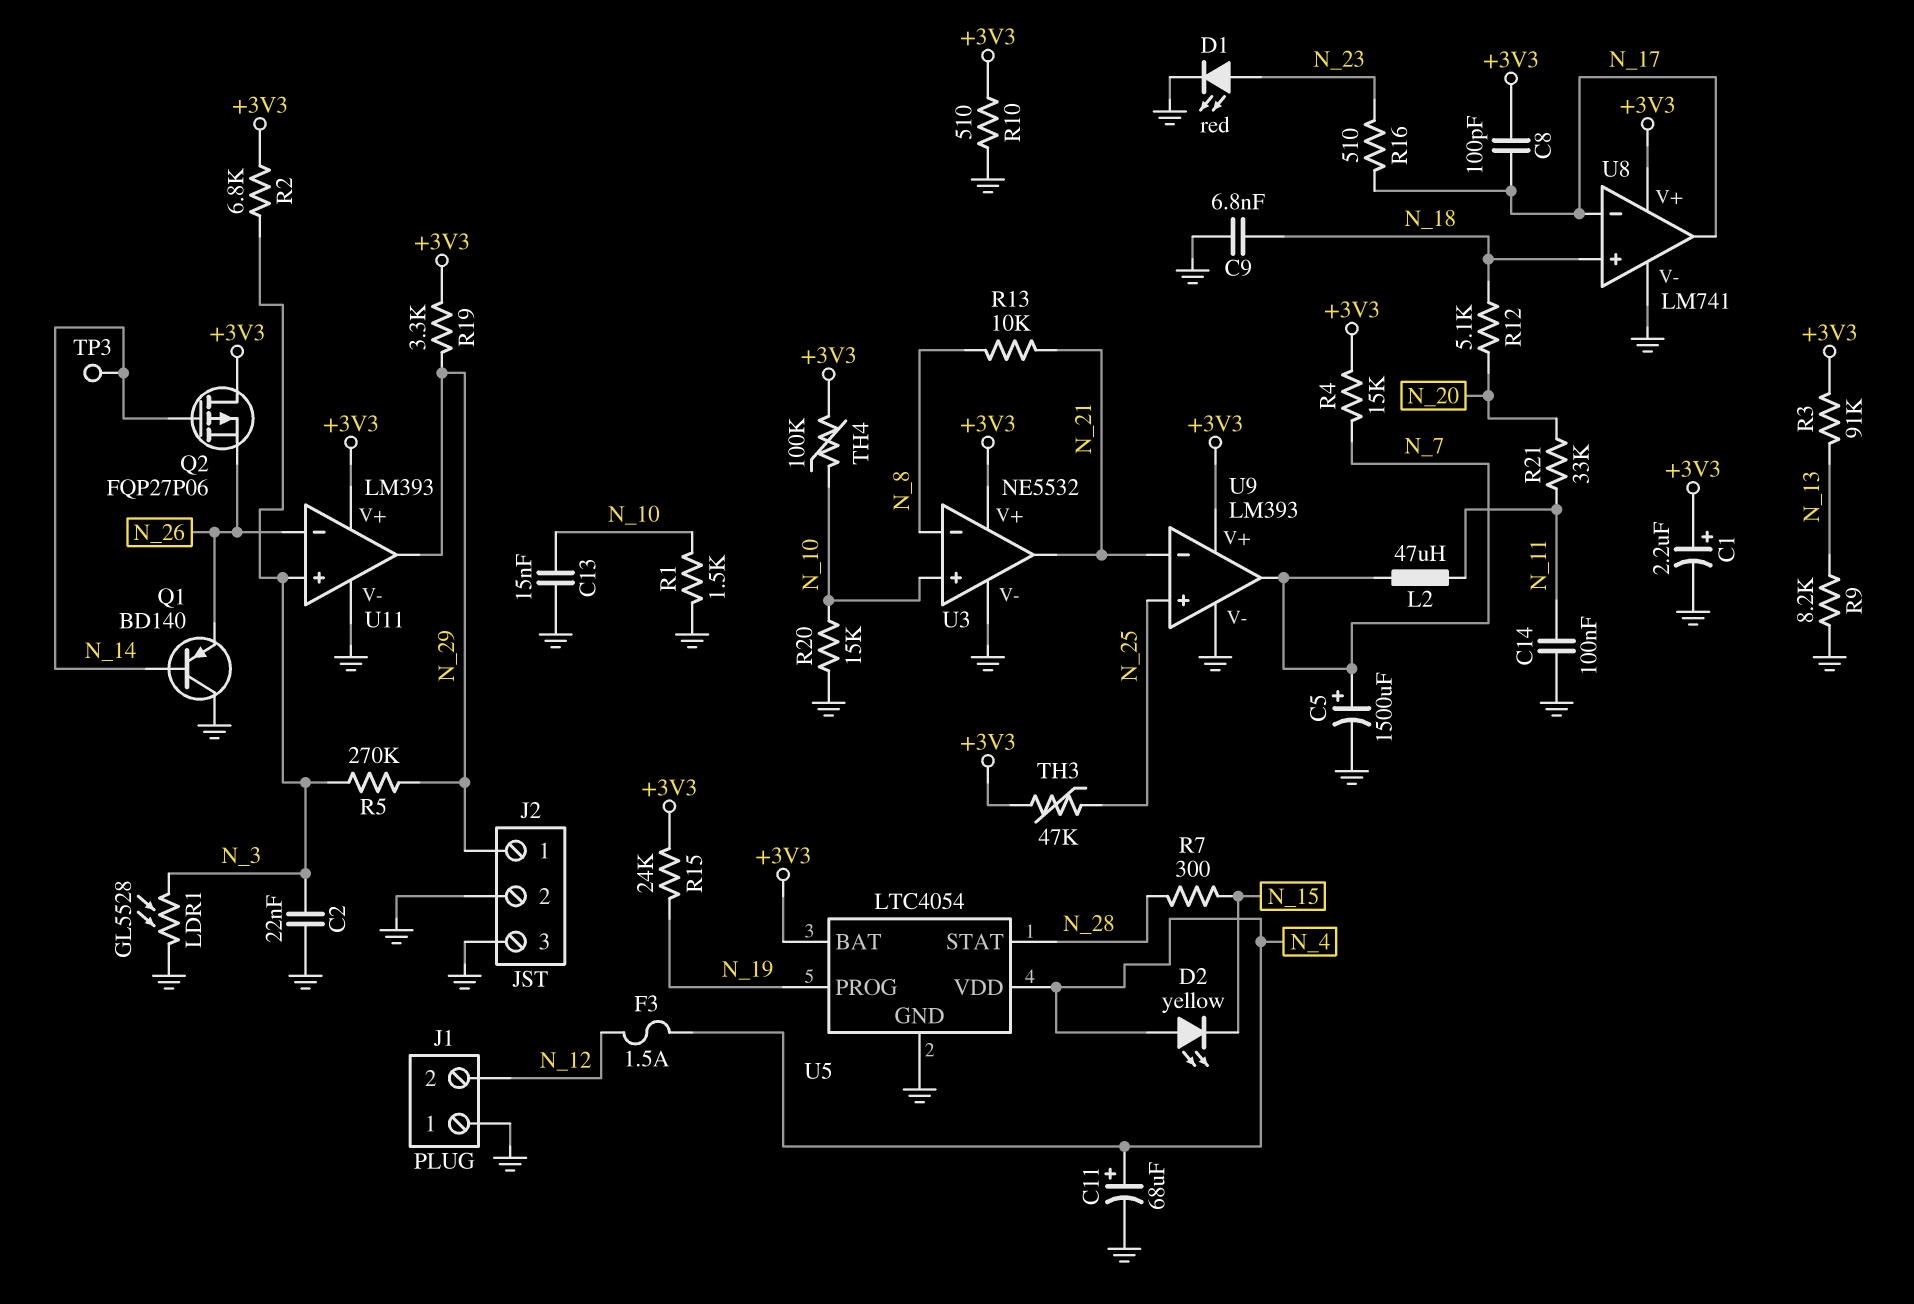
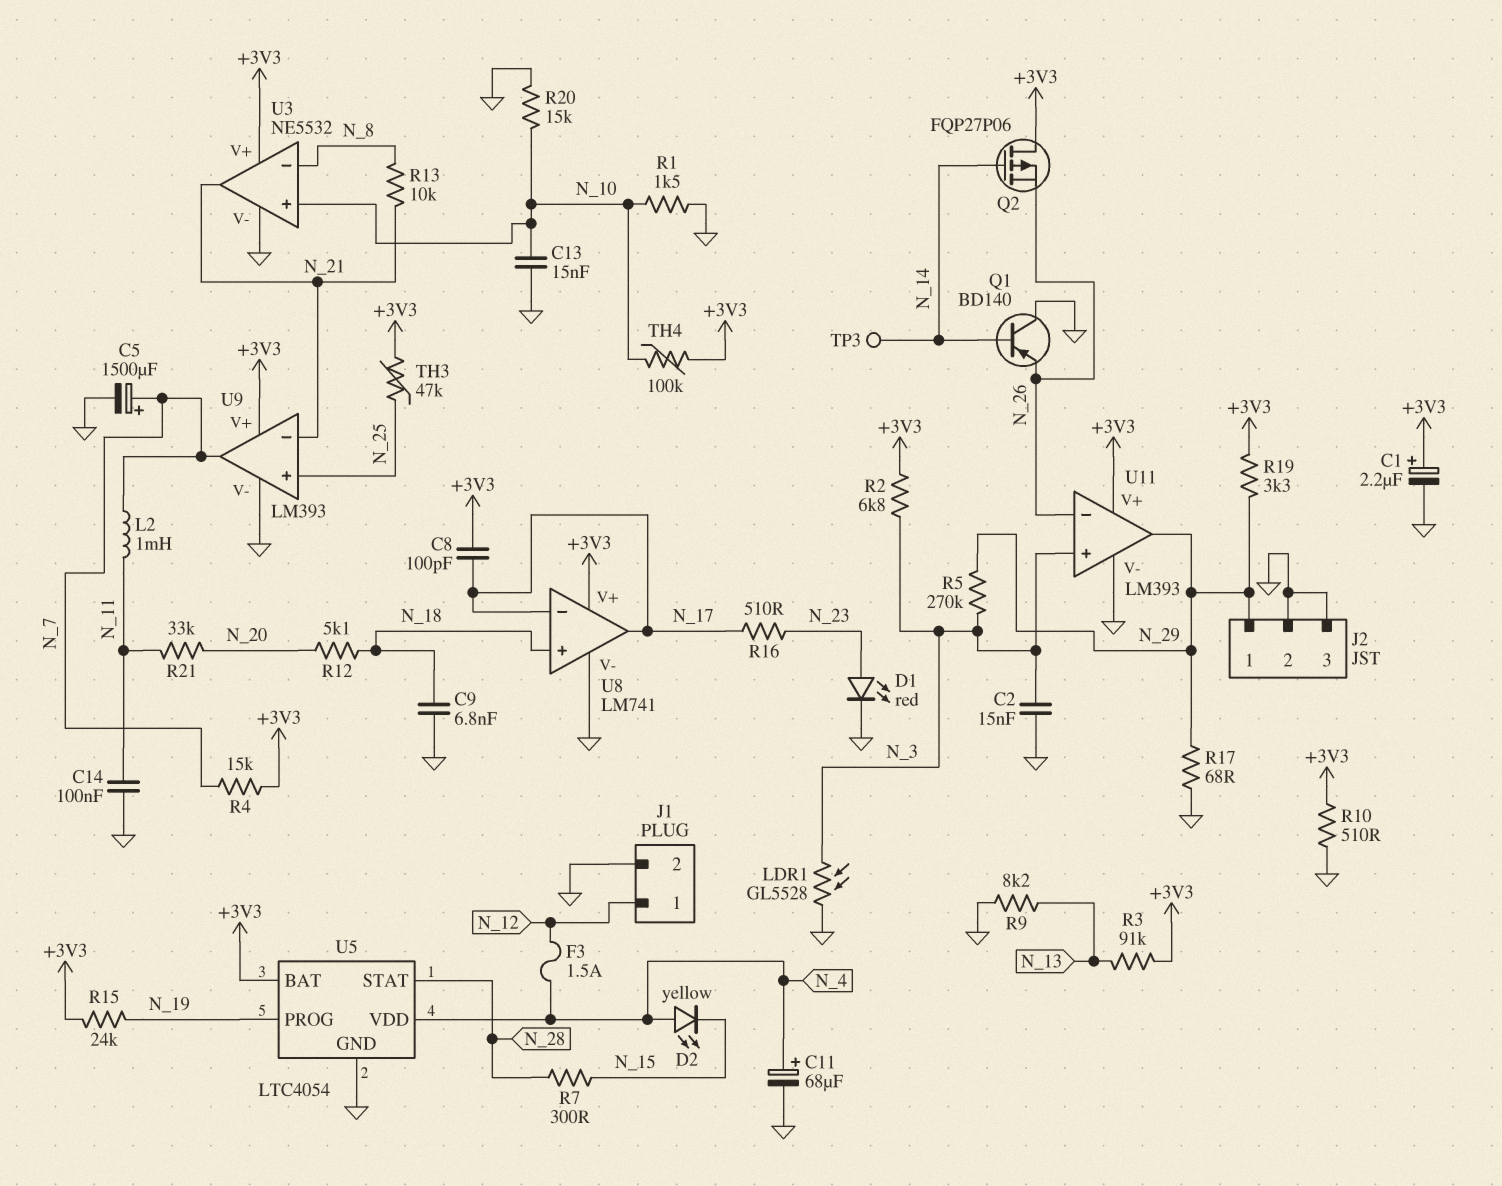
C2: 22nF (GND, N_3) -> 15nF (GND, N_3)
J1 pin 1: GND -> N_12
J1 pin 2: N_12 -> GND
L2: 47uH (N_7, N_11) -> 1mH (N_7, N_11)
R17: none -> 68 (GND, N_29)

